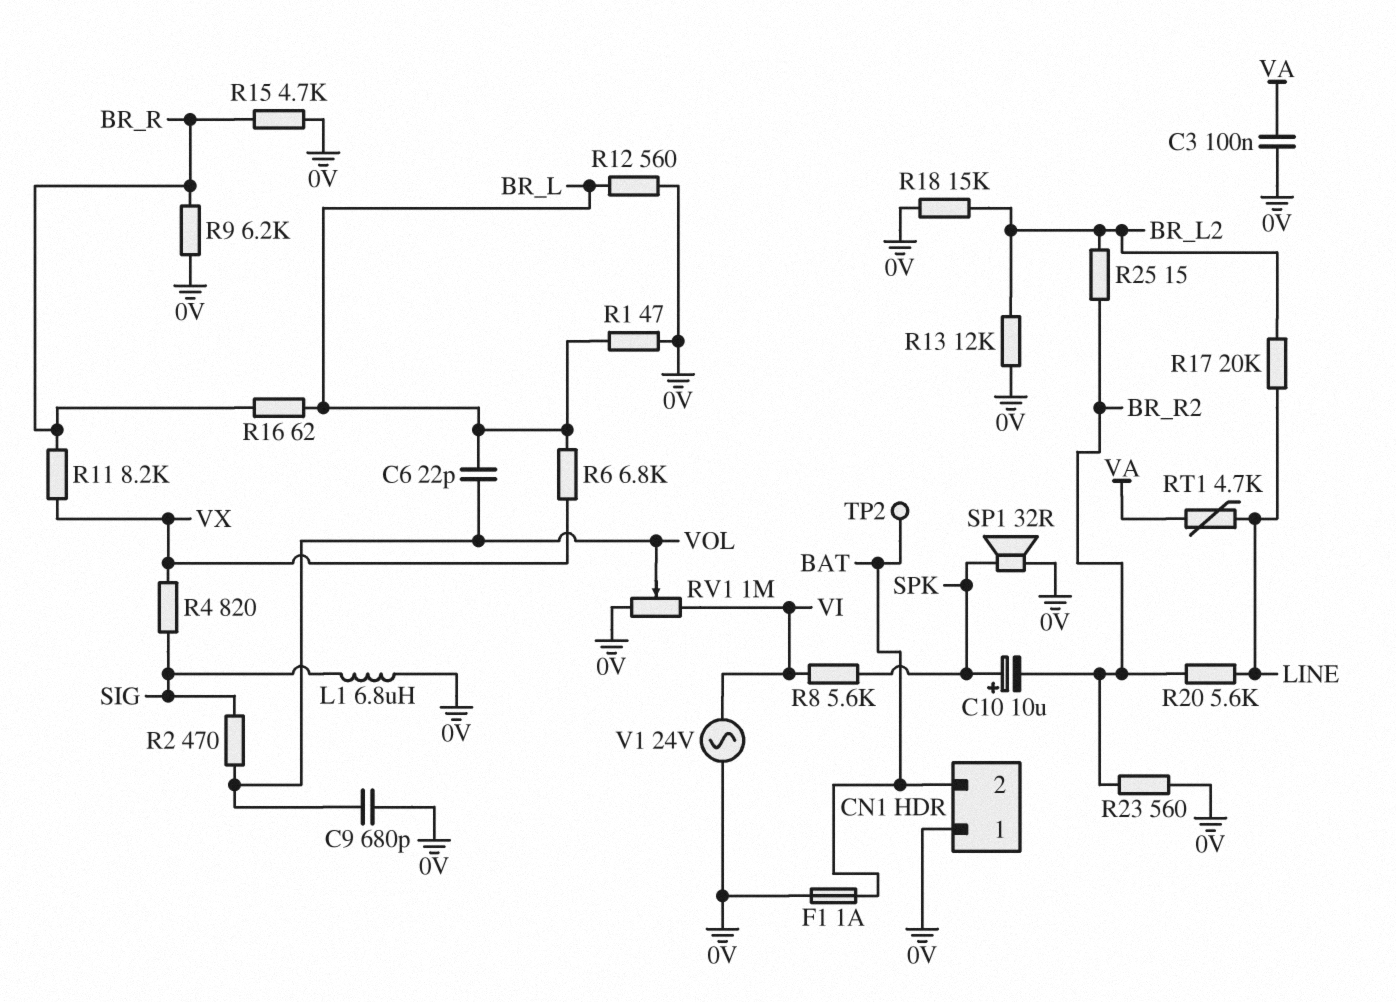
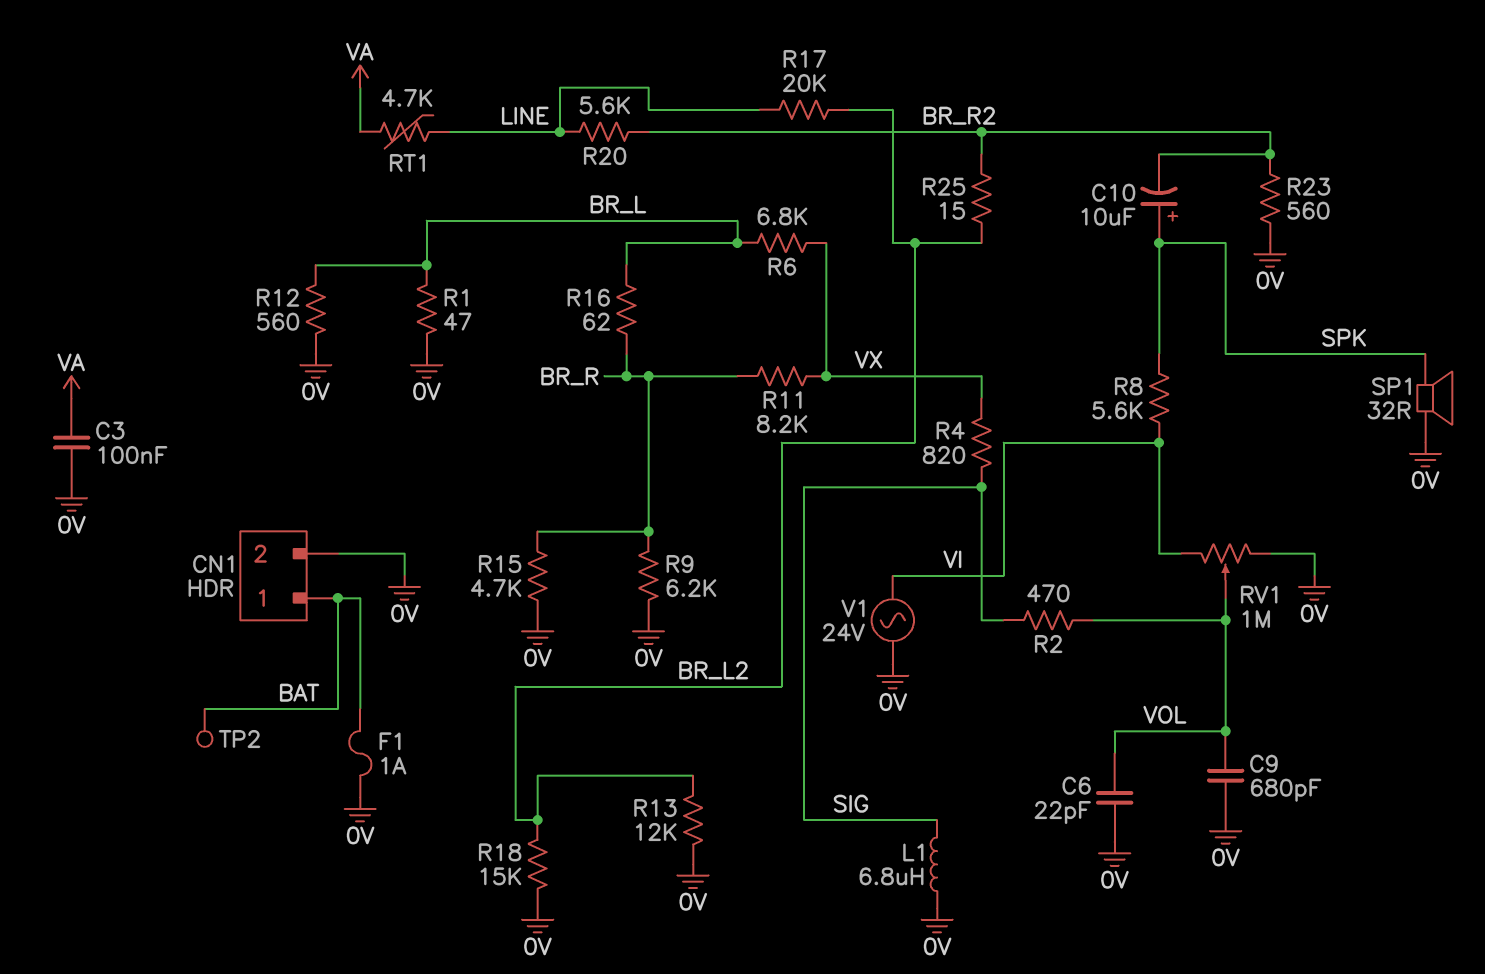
C6: 22pF (BR_L, VOL) -> 22pF (0V, VOL)
CN1 pin 1: 0V -> BAT
CN1 pin 2: BAT -> 0V

